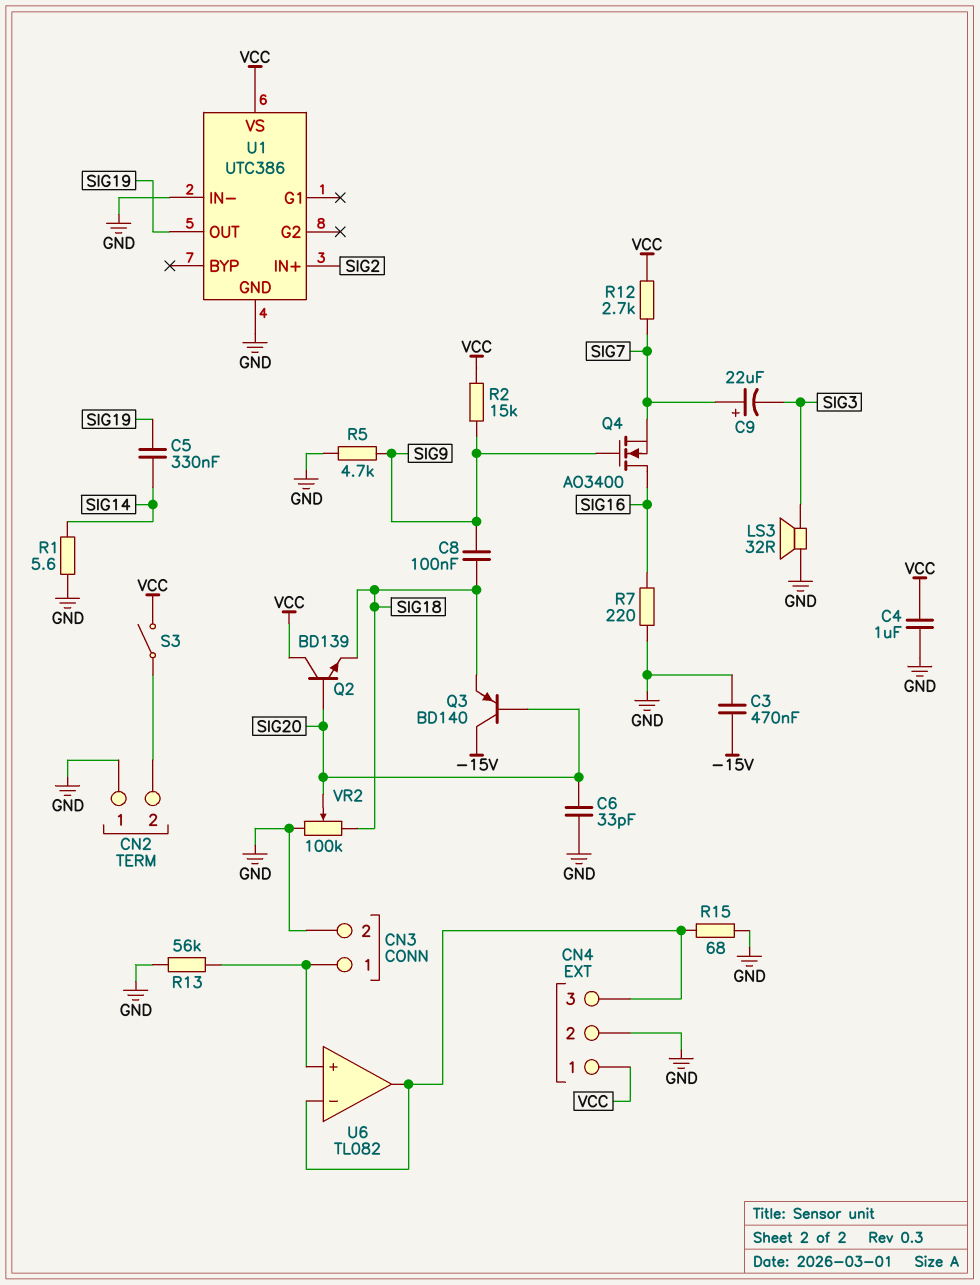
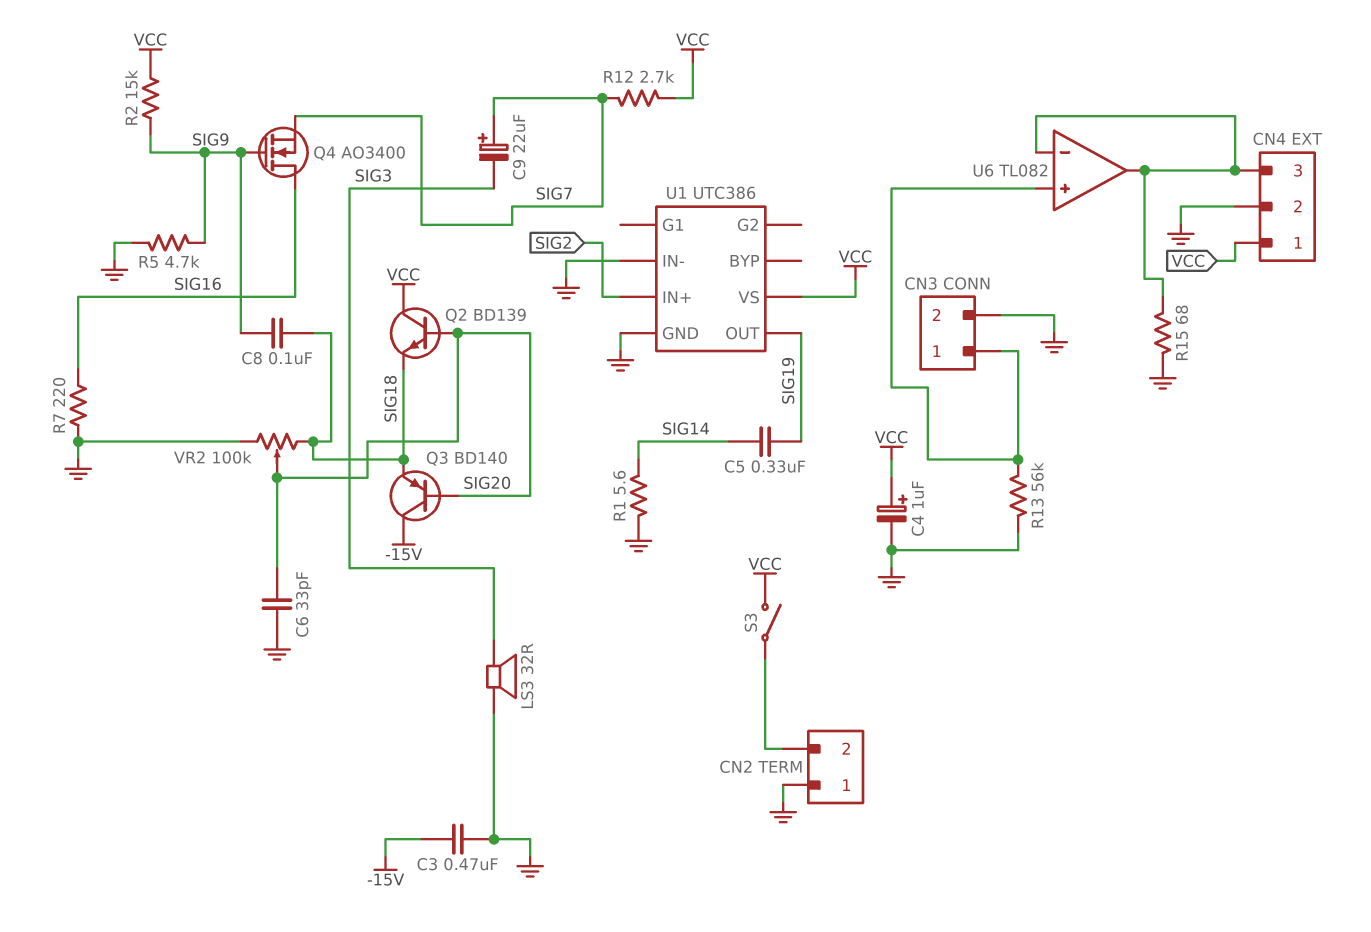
C4: 1uF (GND, VCC) -> 1uF (plus VCC, minus GND)

